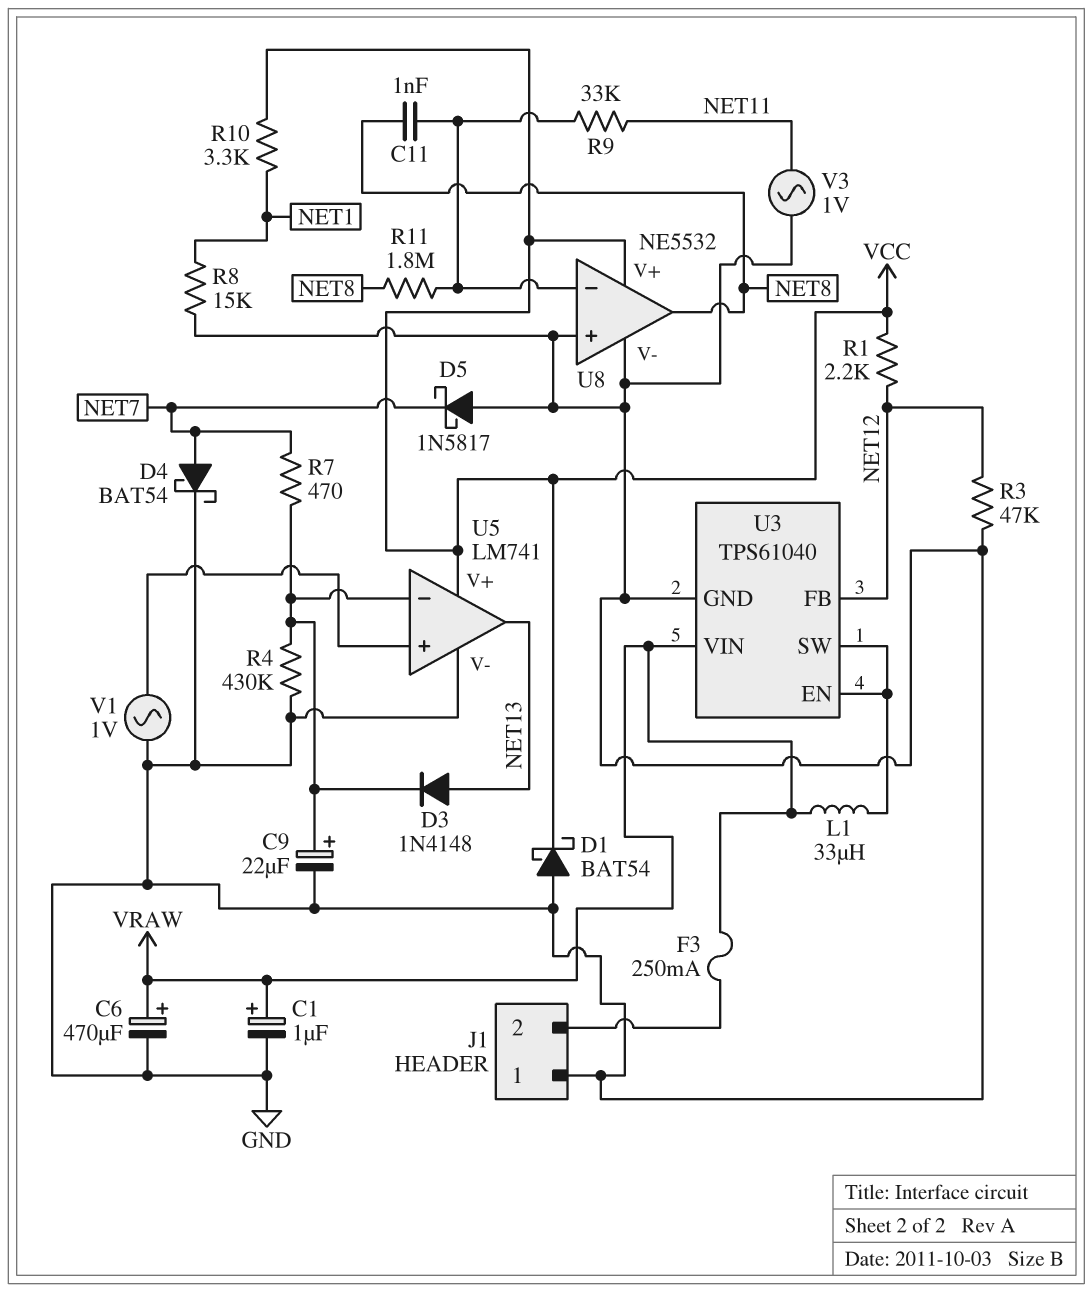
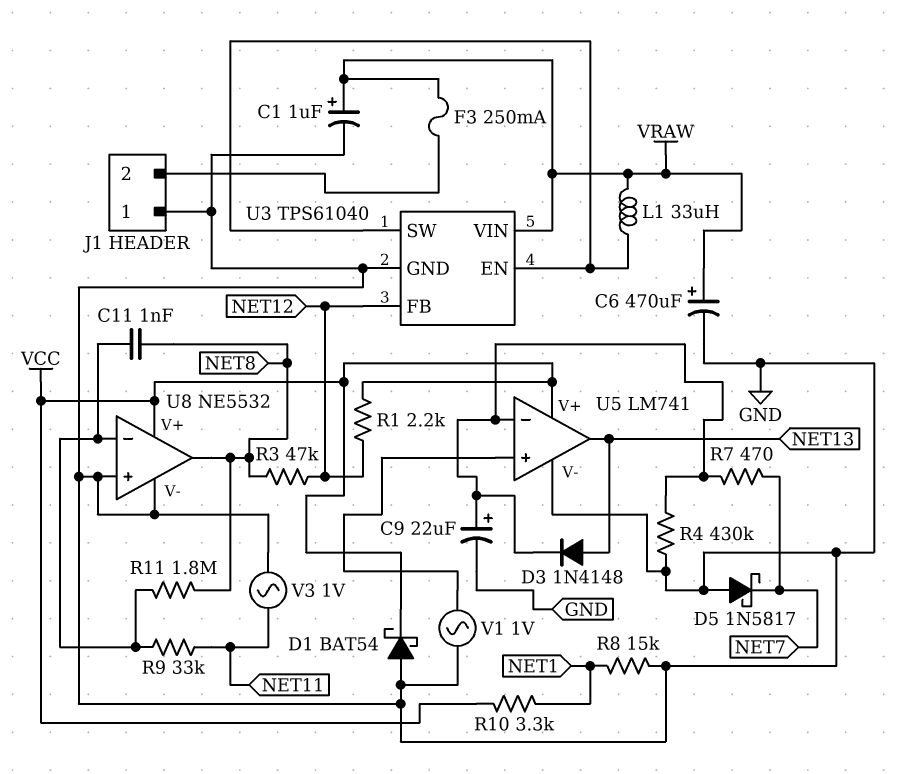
D4: schottky BAT54 (A NET7, K GND) -> none
R3: 47k (GND, NET12) -> 47k (NET8, NET12)

